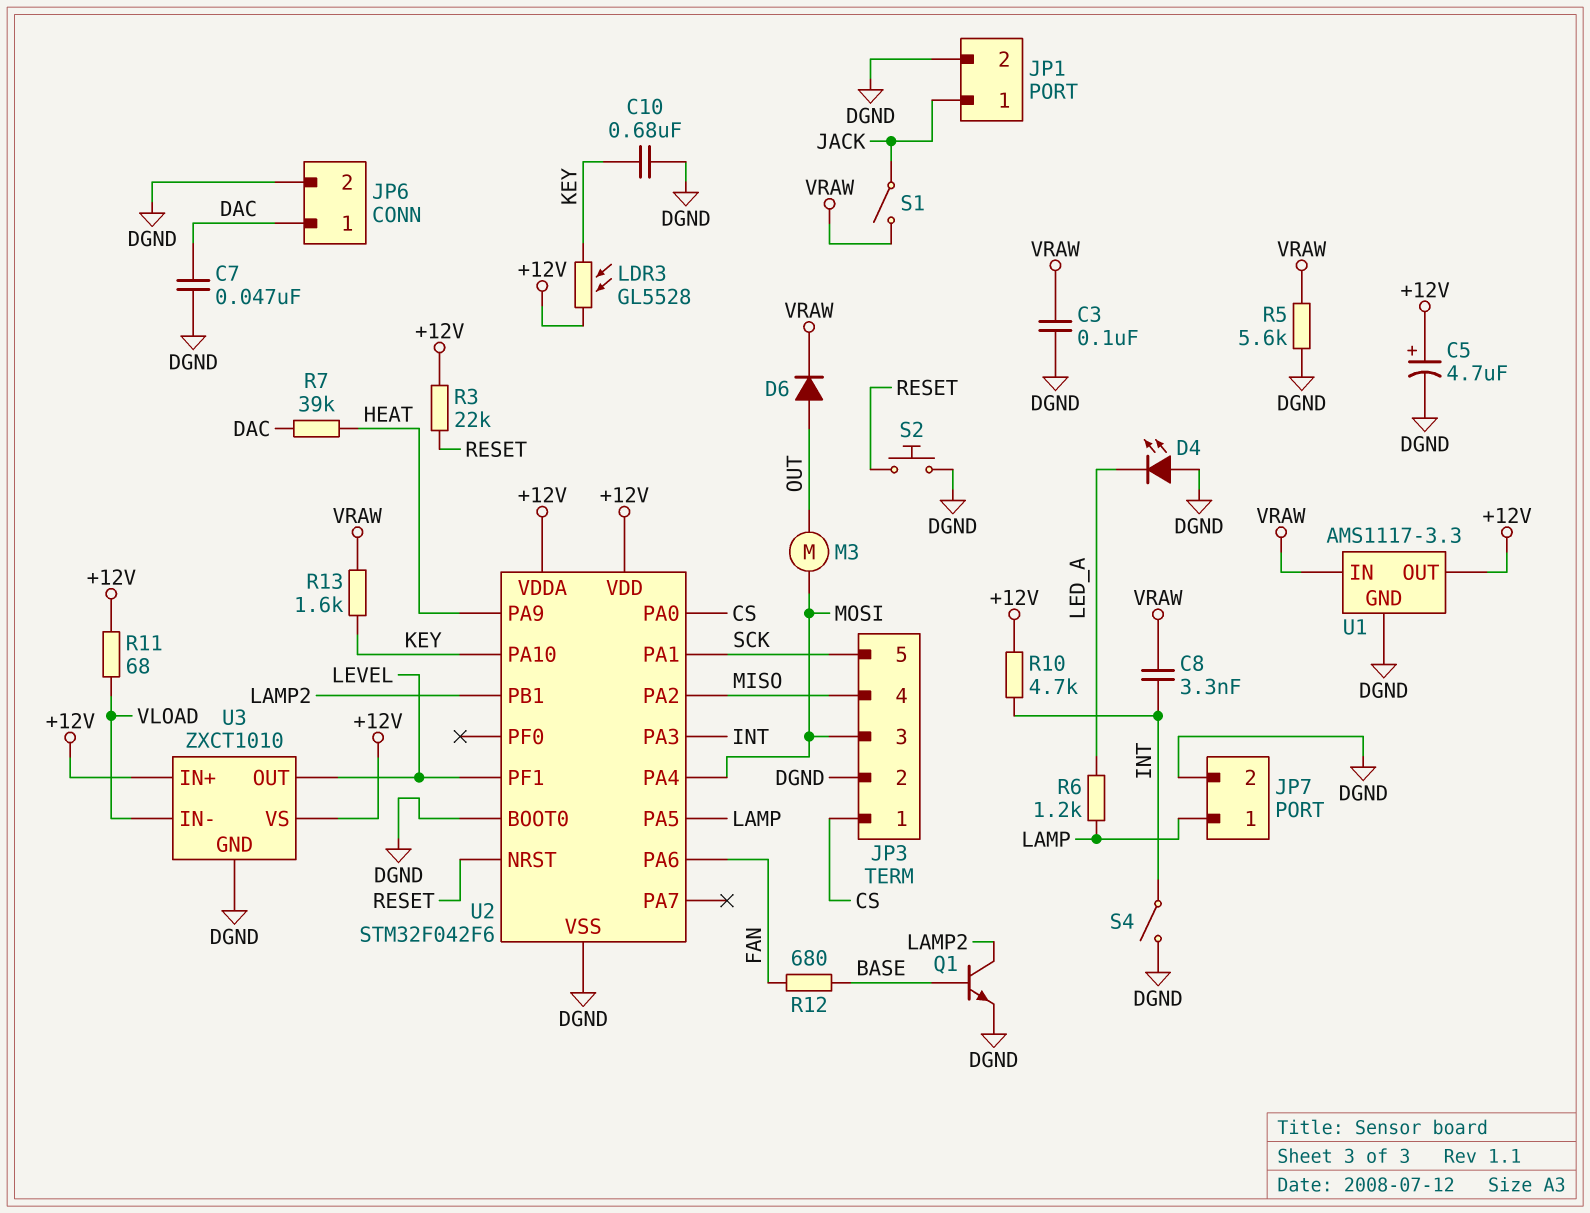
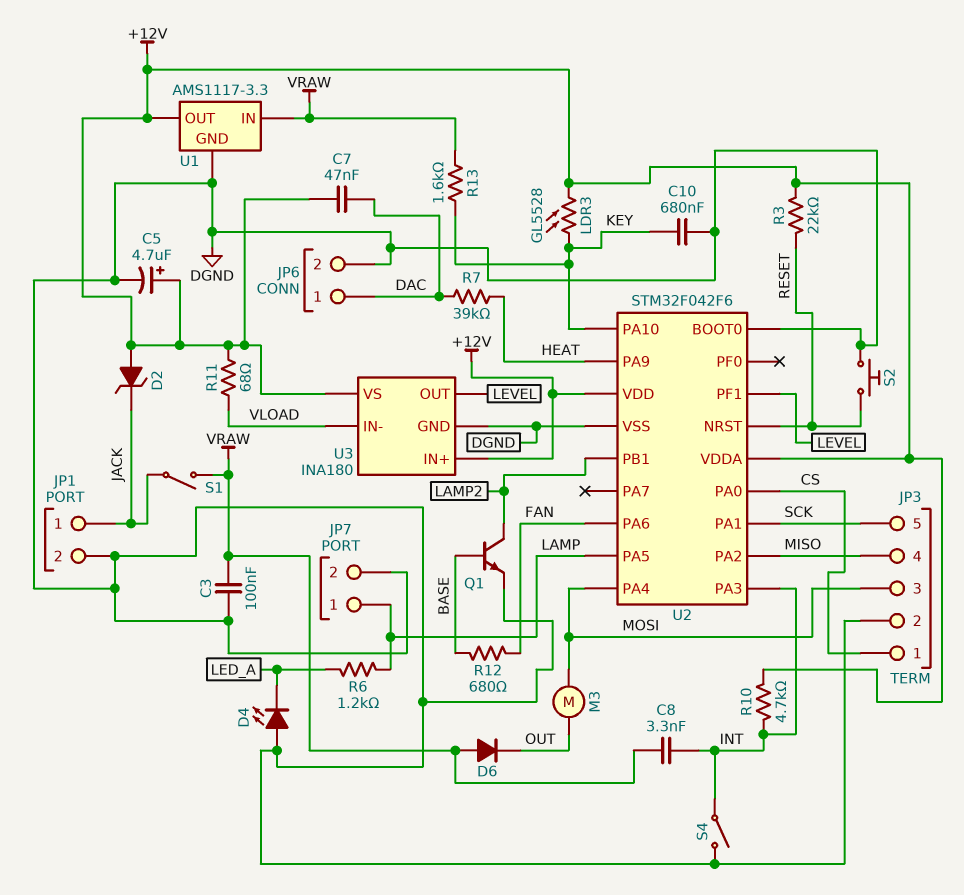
C7: 47nF (DAC, DGND) -> 47nF (+12V, DAC)
D2: none -> zener (A +12V, K JACK)
D6: diode (A OUT, K VRAW) -> diode (A VRAW, K OUT)
R5: 5.6k (DGND, VRAW) -> none
U3: ZXCT1010 -> INA180

